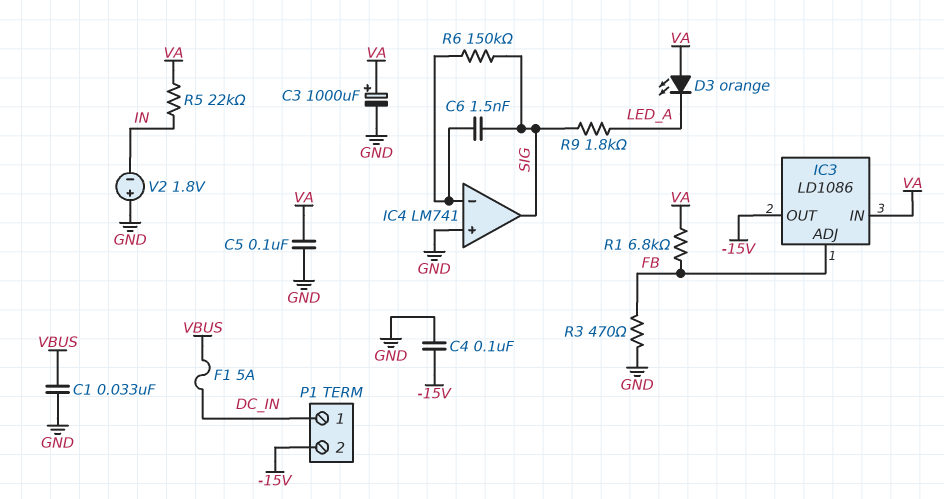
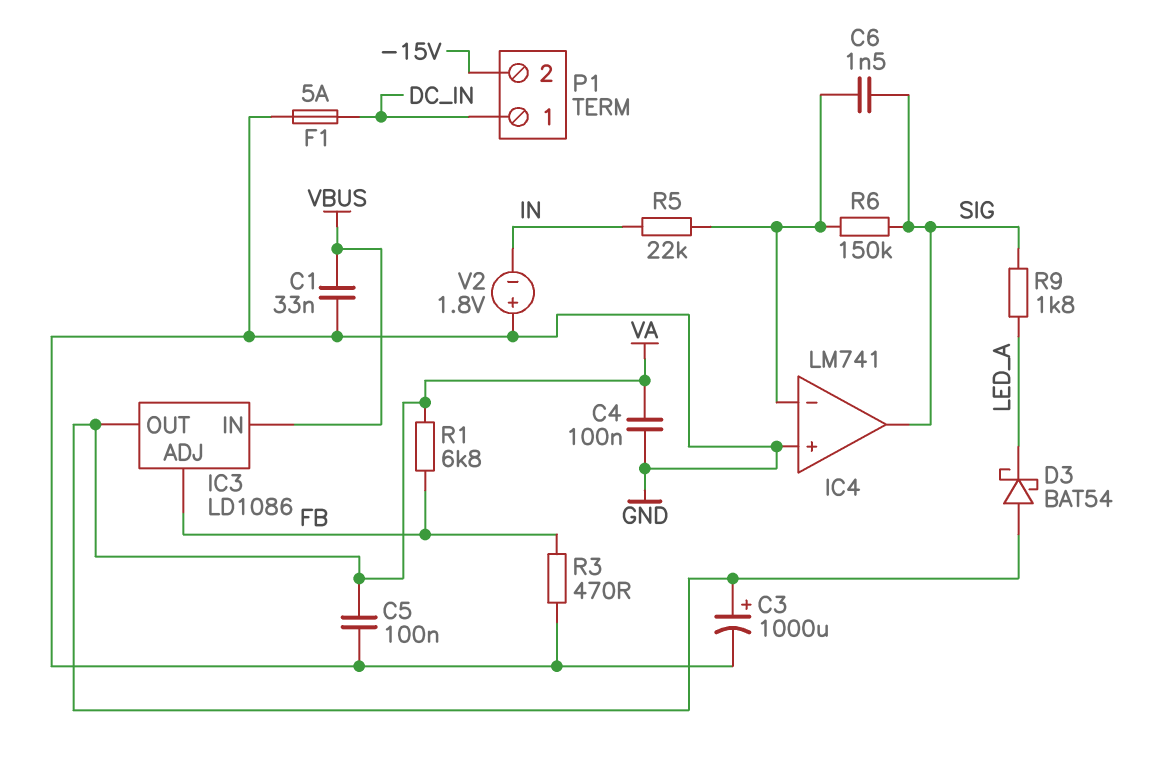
C4: 100nF (-15V, GND) -> 100nF (GND, VA)
D3: LED orange (A VA, K LED_A) -> schottky BAT54 (A VA, K LED_A)
F1: 5A (DC_IN, VBUS) -> 5A (DC_IN, GND)
IC3 pin IN: VA -> VBUS
IC3 pin OUT: -15V -> VA
R5: 22k (IN, VA) -> 22k (IC4/in-, IN)

